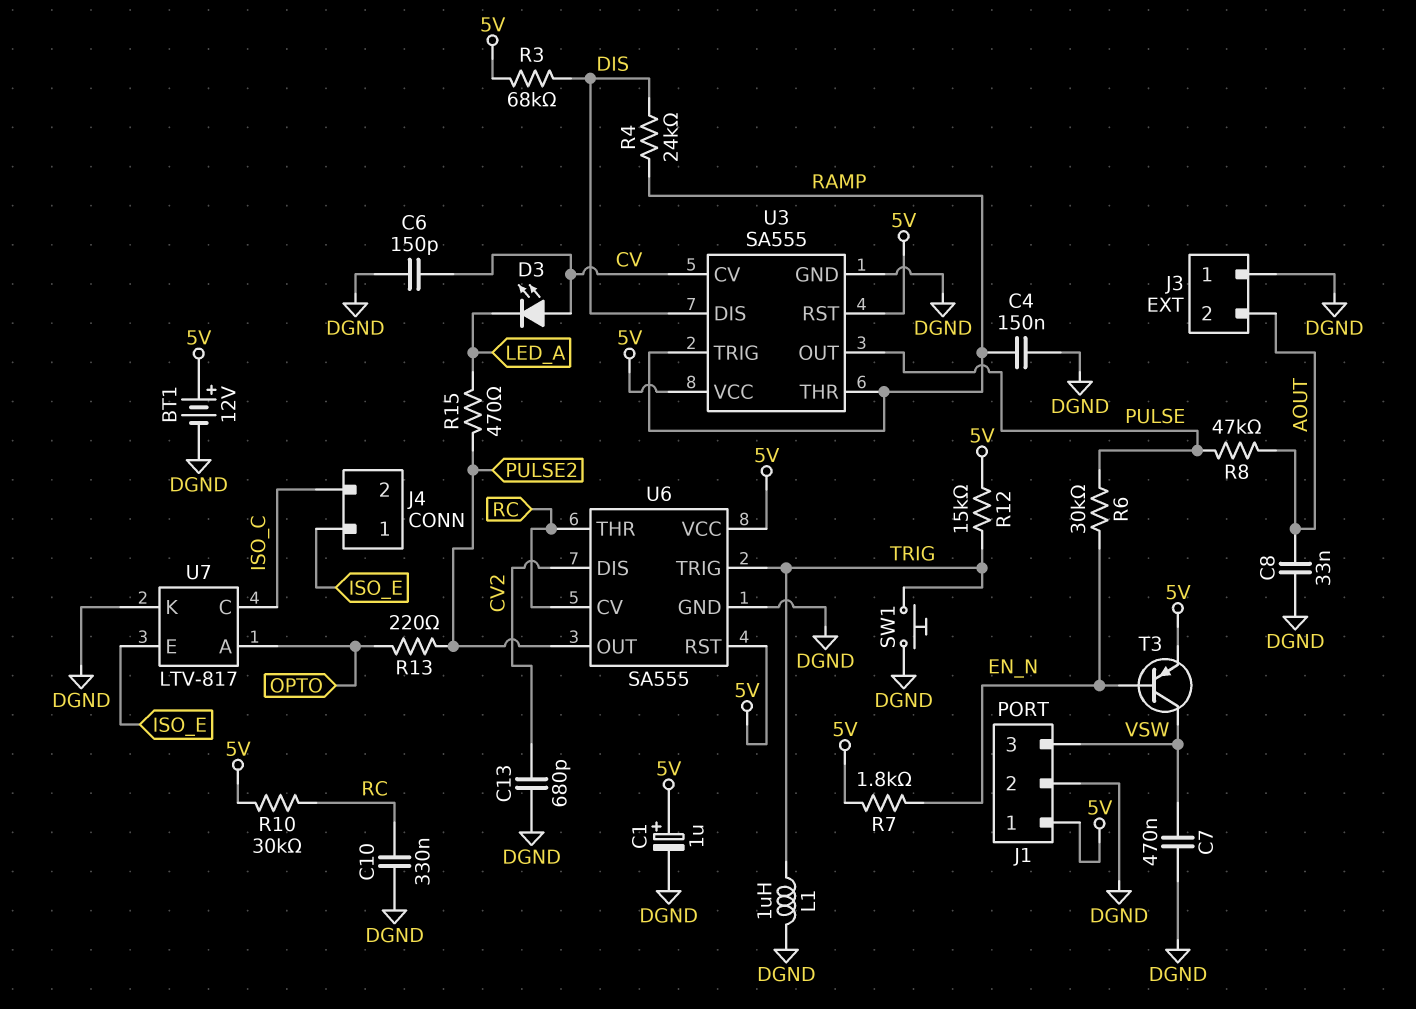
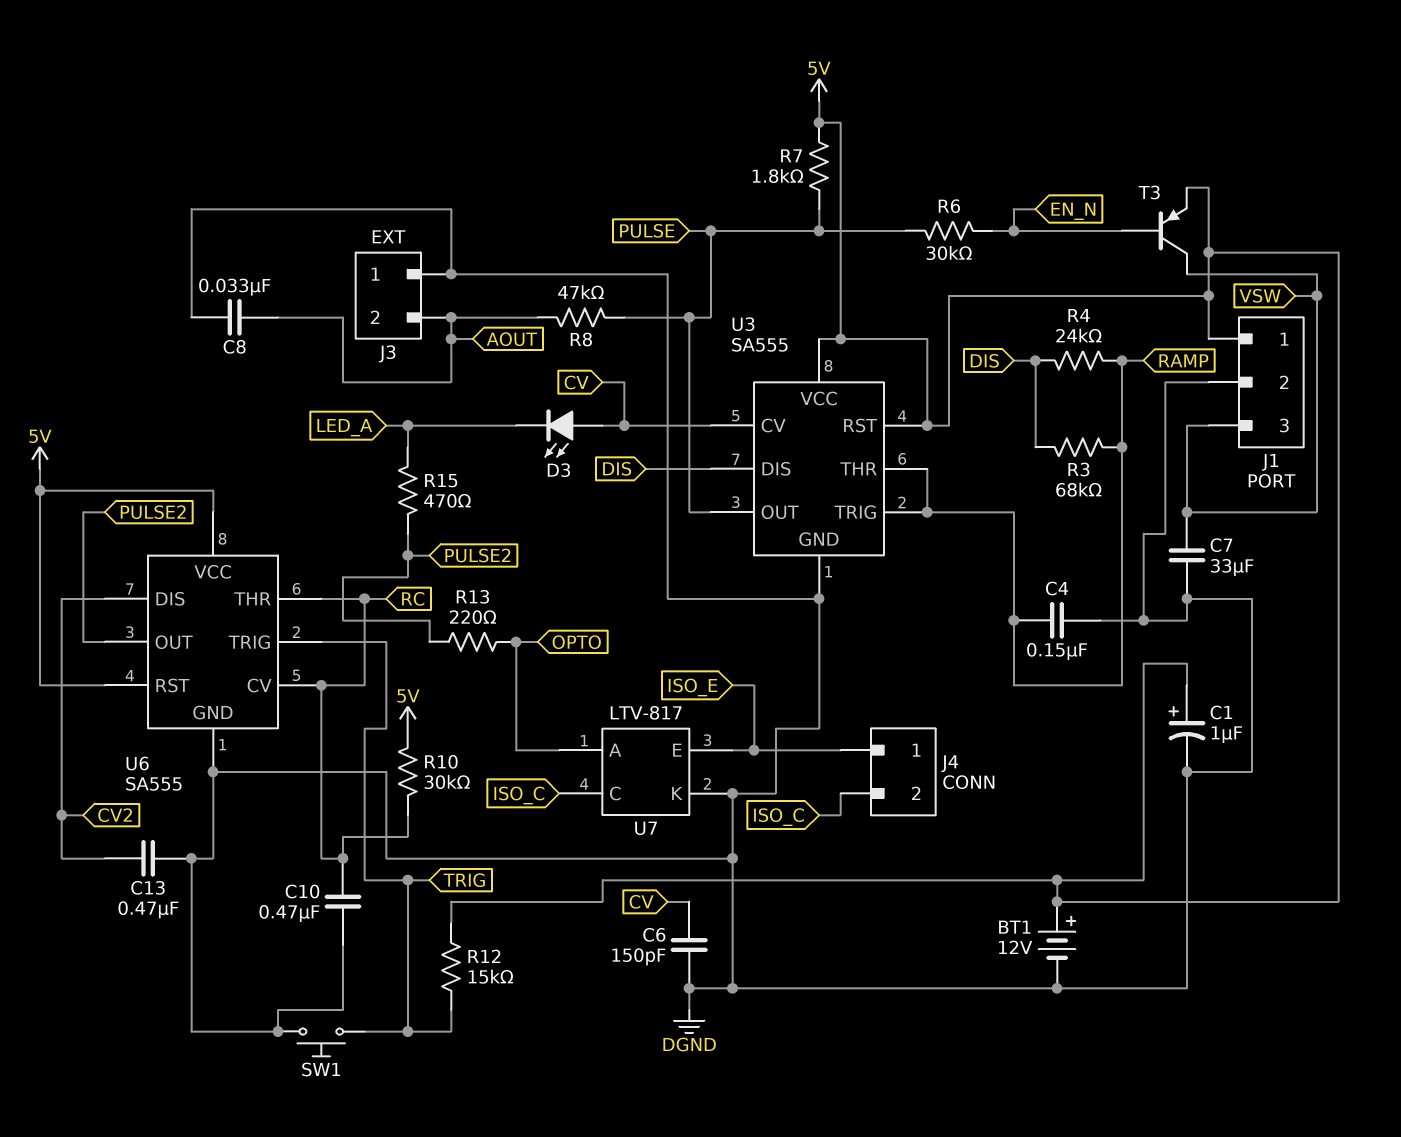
C7: 470nF (DGND, VSW) -> 33uF (DGND, VSW)
C10: 330nF (DGND, RC) -> 470nF (DGND, RC)
C13: 680pF (CV2, DGND) -> 470nF (CV2, DGND)
L1: 1uH (DGND, TRIG) -> none
R3: 68k (5V, DIS) -> 68k (DIS, RAMP)
R7: 1.8k (5V, EN_N) -> 1.8k (5V, PULSE)

